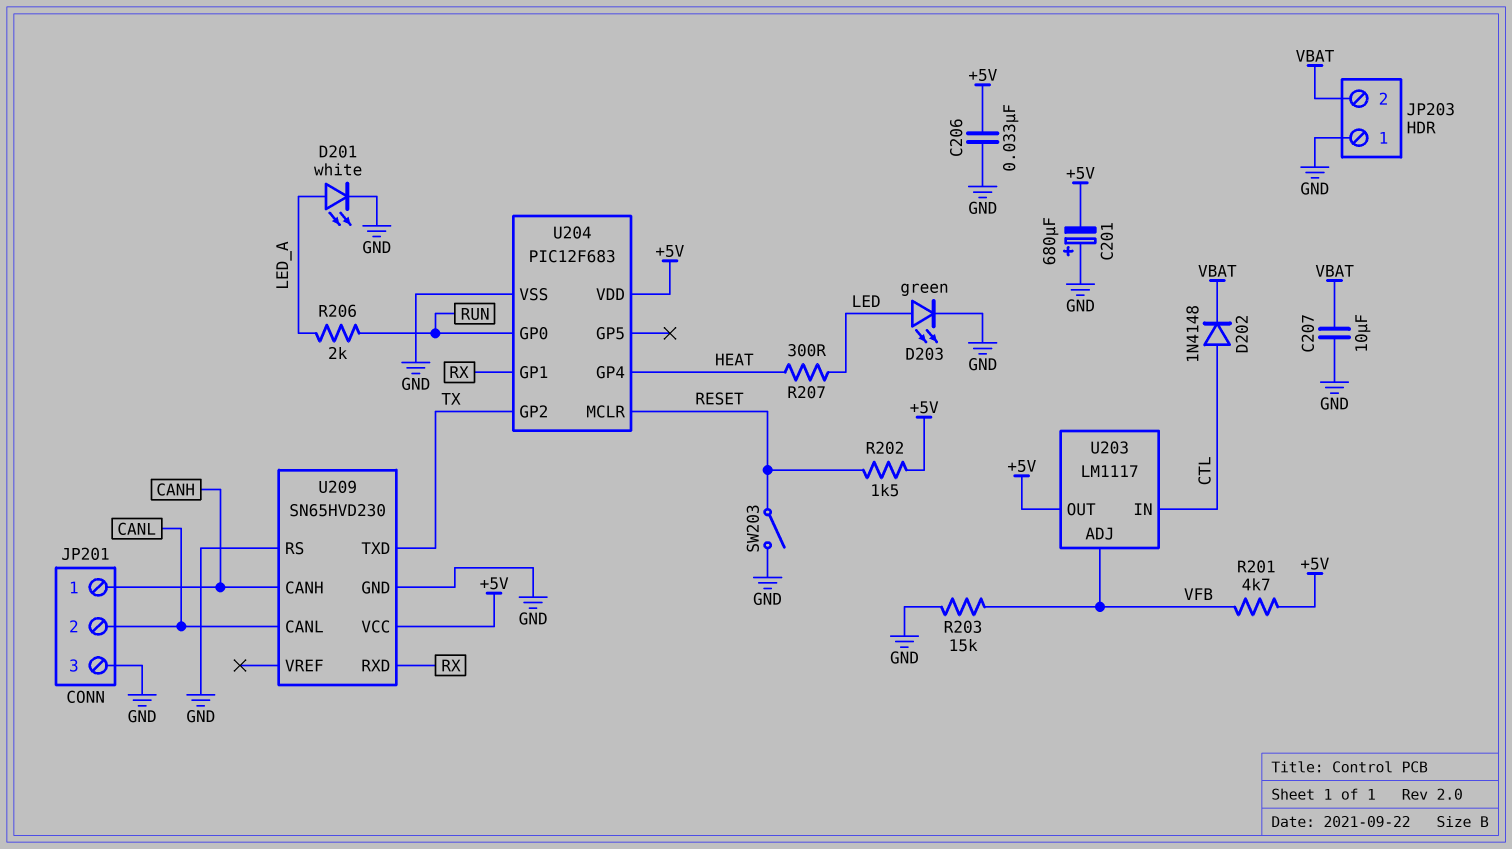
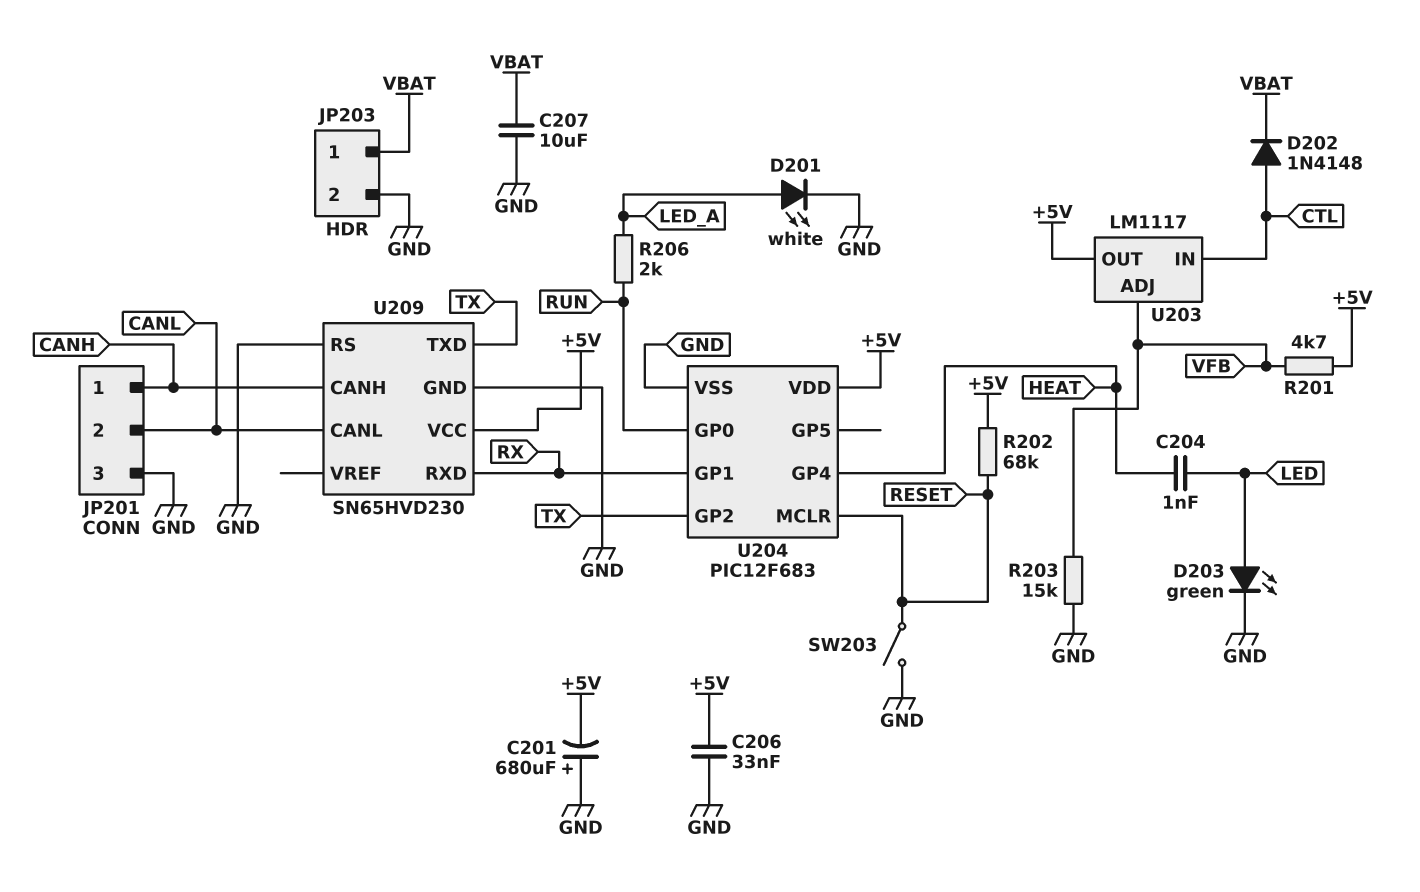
C204: none -> 1nF (HEAT, LED)
JP203 pin 1: GND -> VBAT
JP203 pin 2: VBAT -> GND
R202: 1.5k (+5V, RESET) -> 68k (+5V, RESET)
R207: 300 (HEAT, LED) -> none

